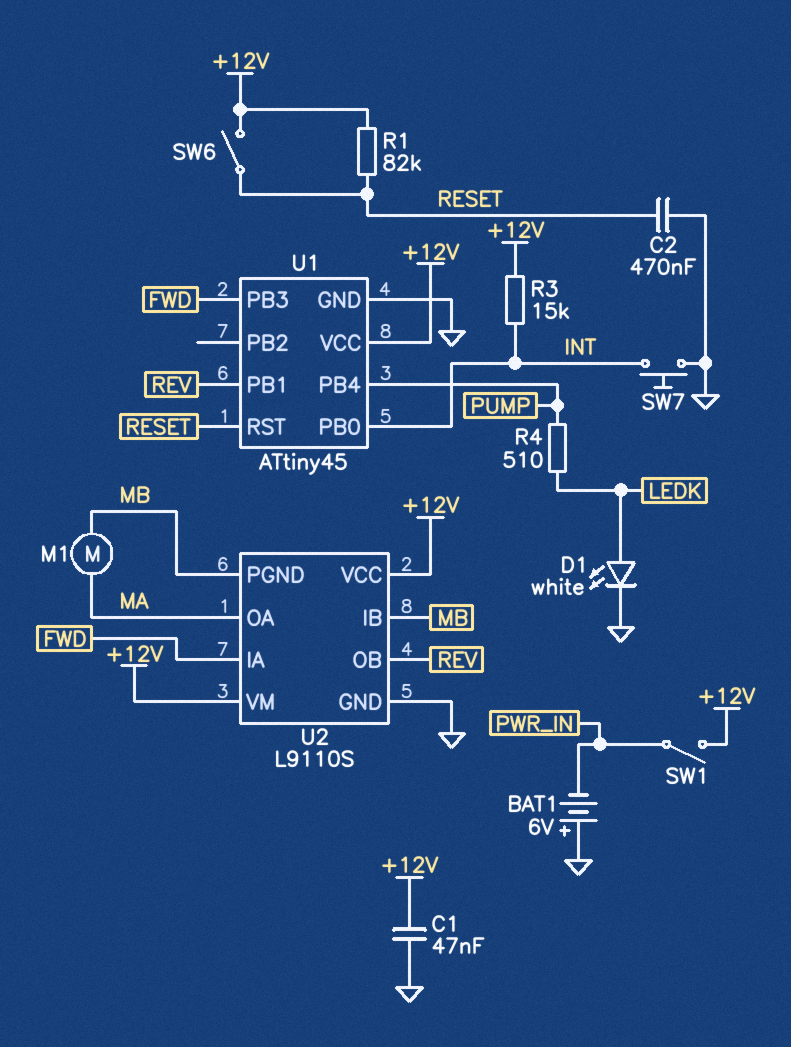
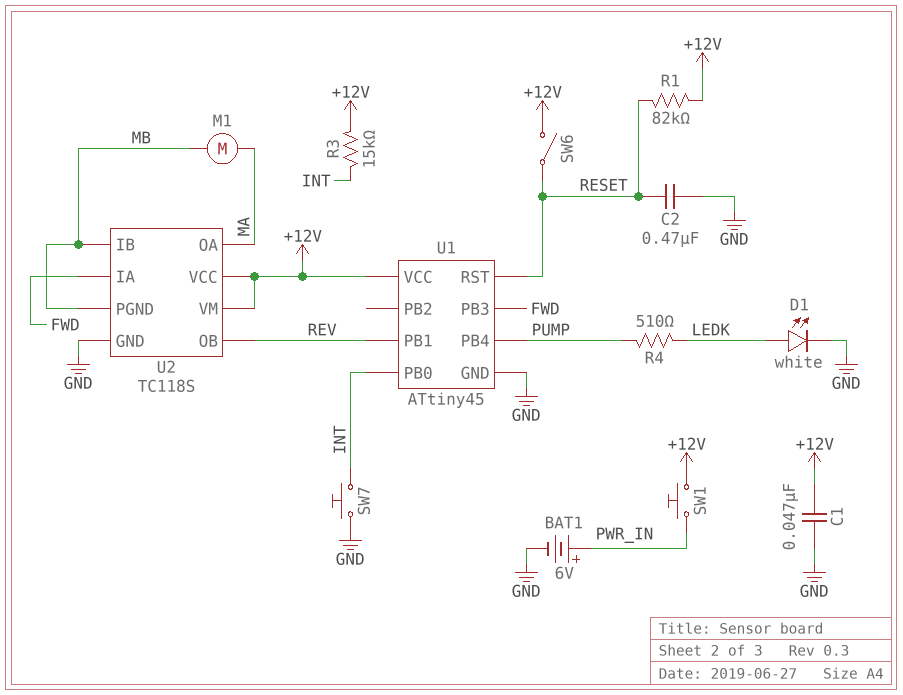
BAT1: 6V (plus GND, minus PWR_IN) -> 6V (plus PWR_IN, minus GND)
SW1: switch (+12V, PWR_IN) -> button (+12V, PWR_IN)
U2: L9110S -> TC118S

